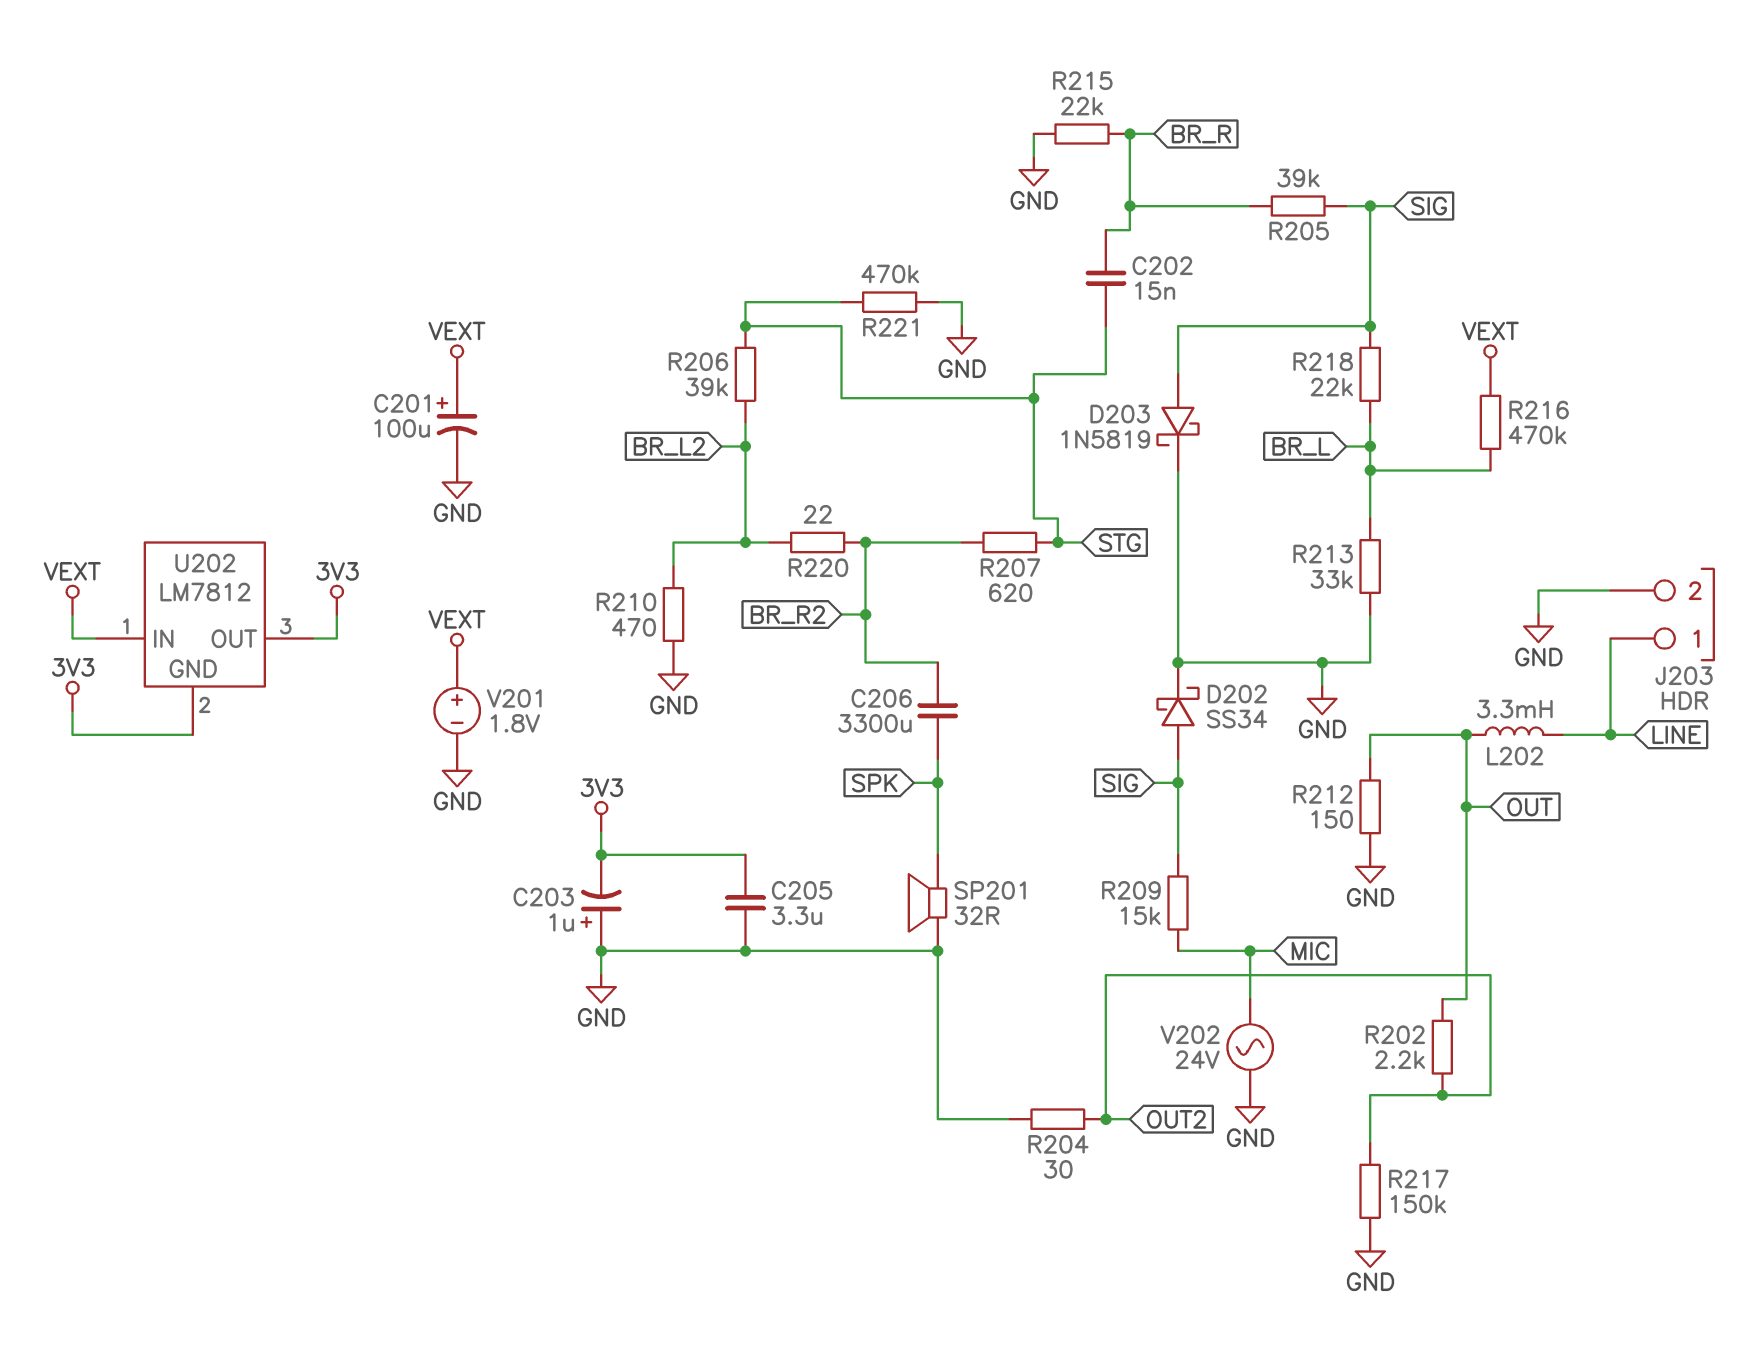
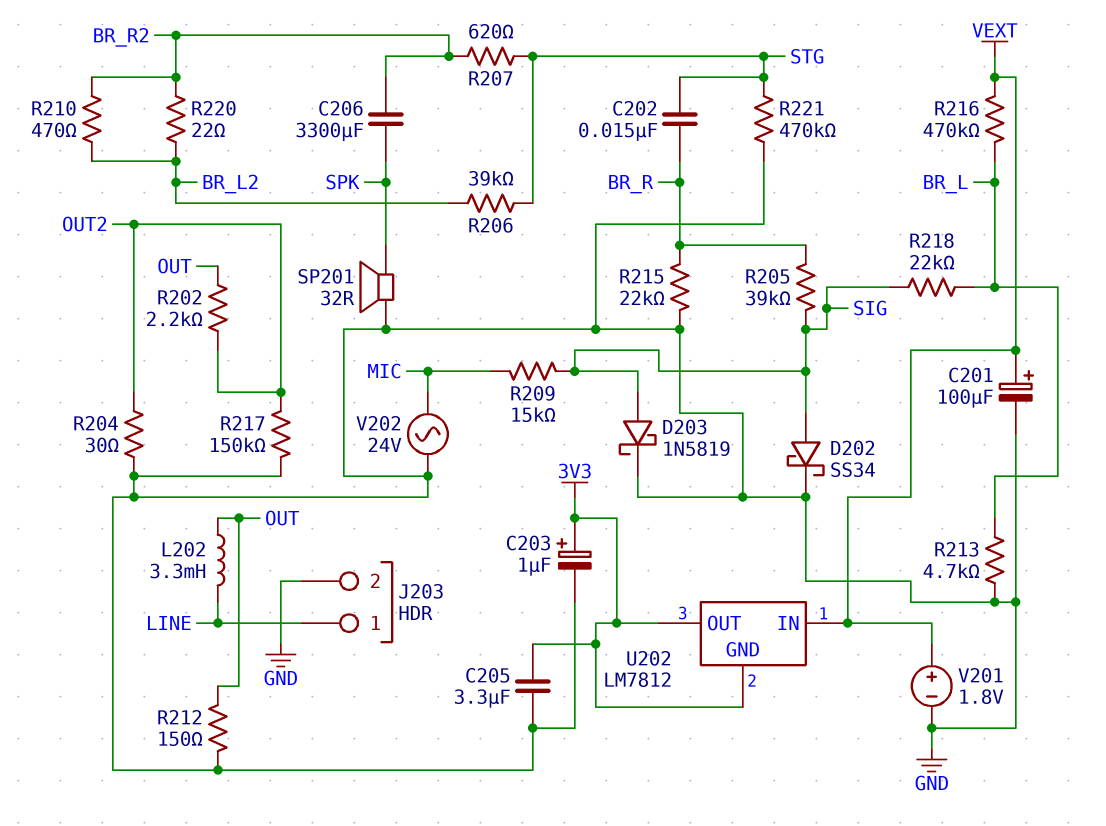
C203: 1uF (plus GND, minus 3V3) -> 1uF (plus 3V3, minus GND)
R210: 470 (BR_L2, GND) -> 470 (BR_L2, BR_R2)
R213: 33k (BR_L, GND) -> 4.7k (BR_L, GND)

